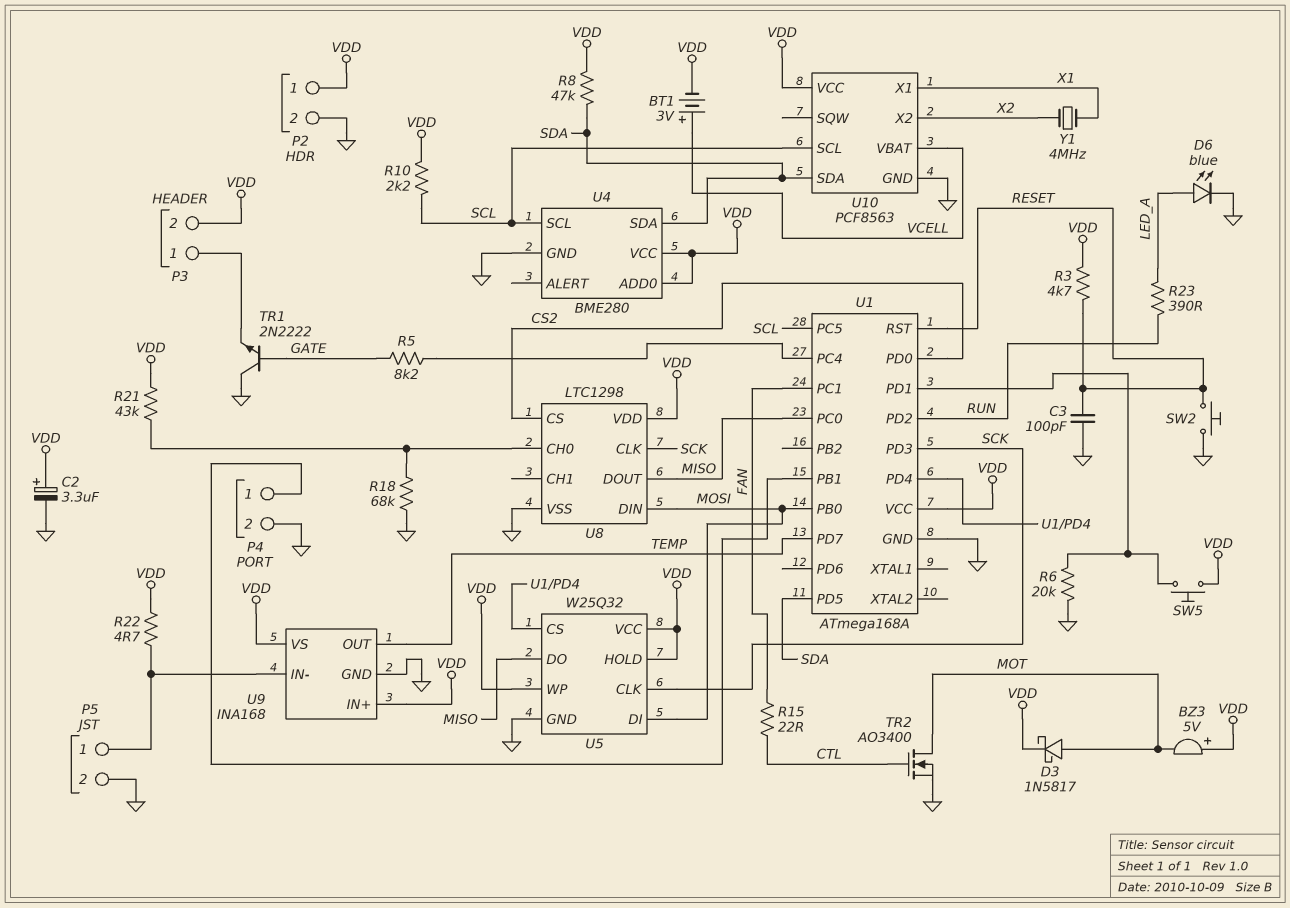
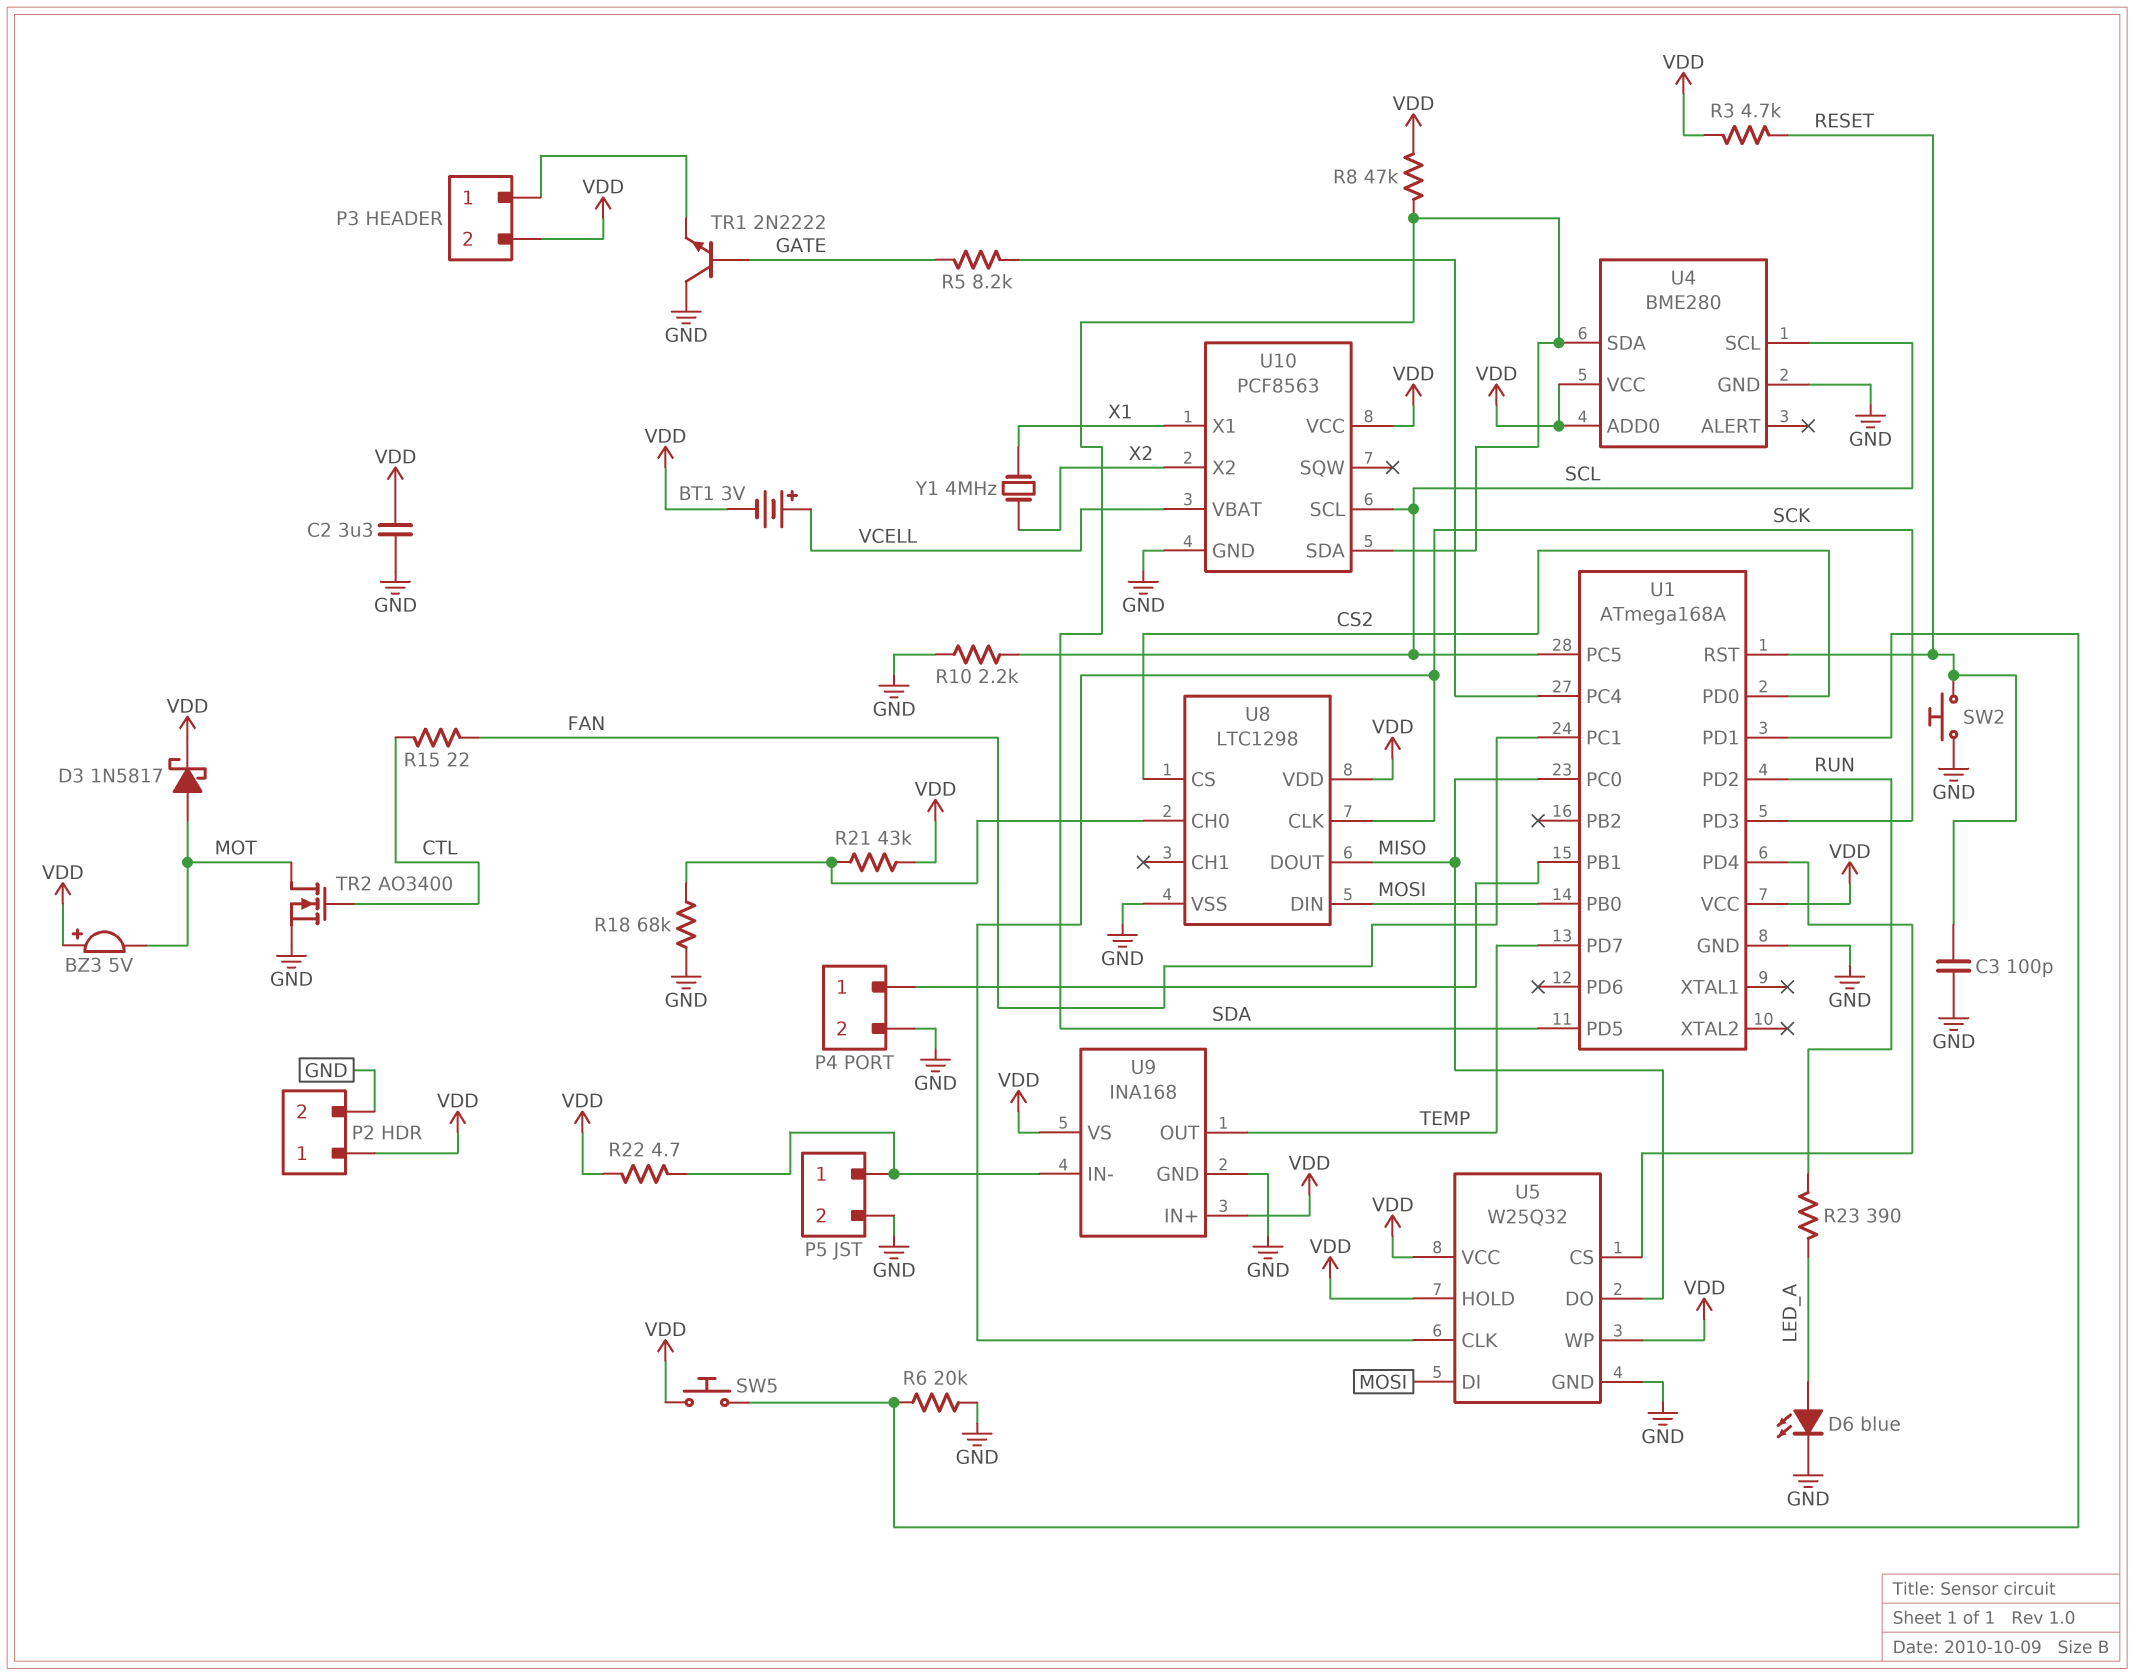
C2: 3.3uF (plus VDD, minus GND) -> 3.3uF (GND, VDD)
R10: 2.2k (SCL, VDD) -> 2.2k (GND, SCL)

